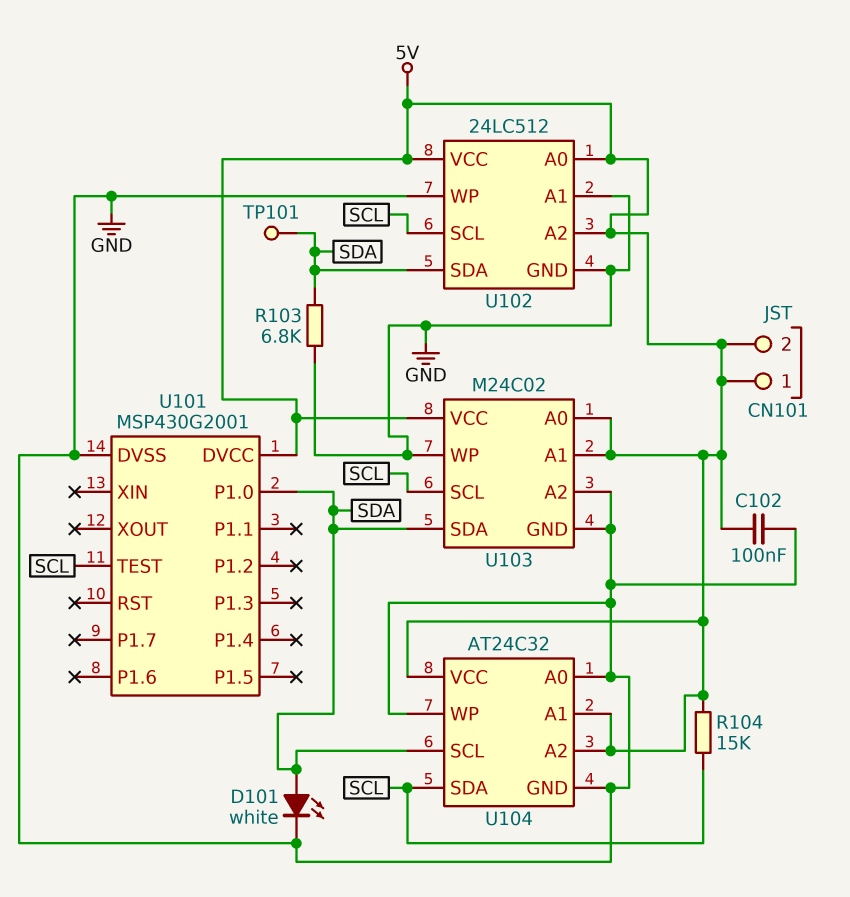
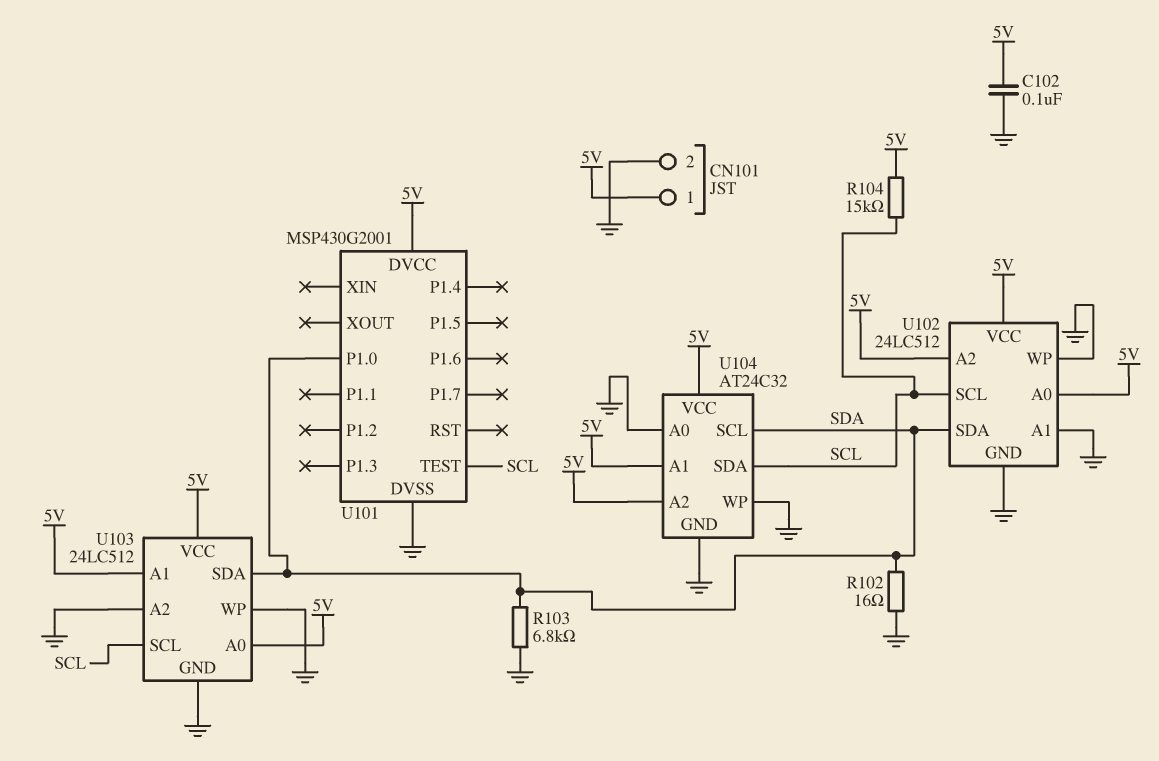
CN101 pin 2: 5V -> GND
D101: LED white (A SDA, K GND) -> none
R102: none -> 16 (GND, SDA)
TP101: test point (SDA) -> none
U103: M24C02 -> 24LC512

